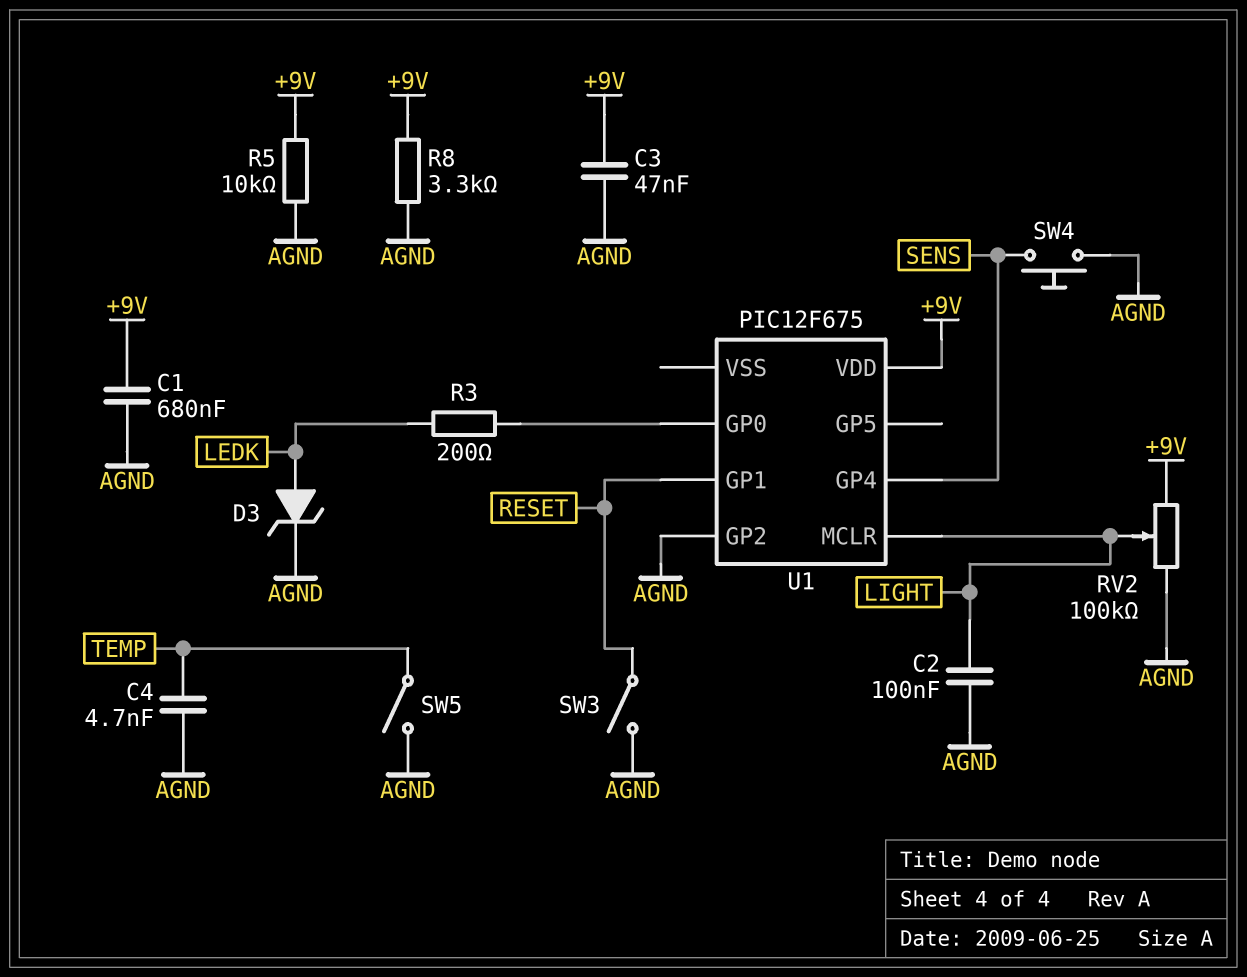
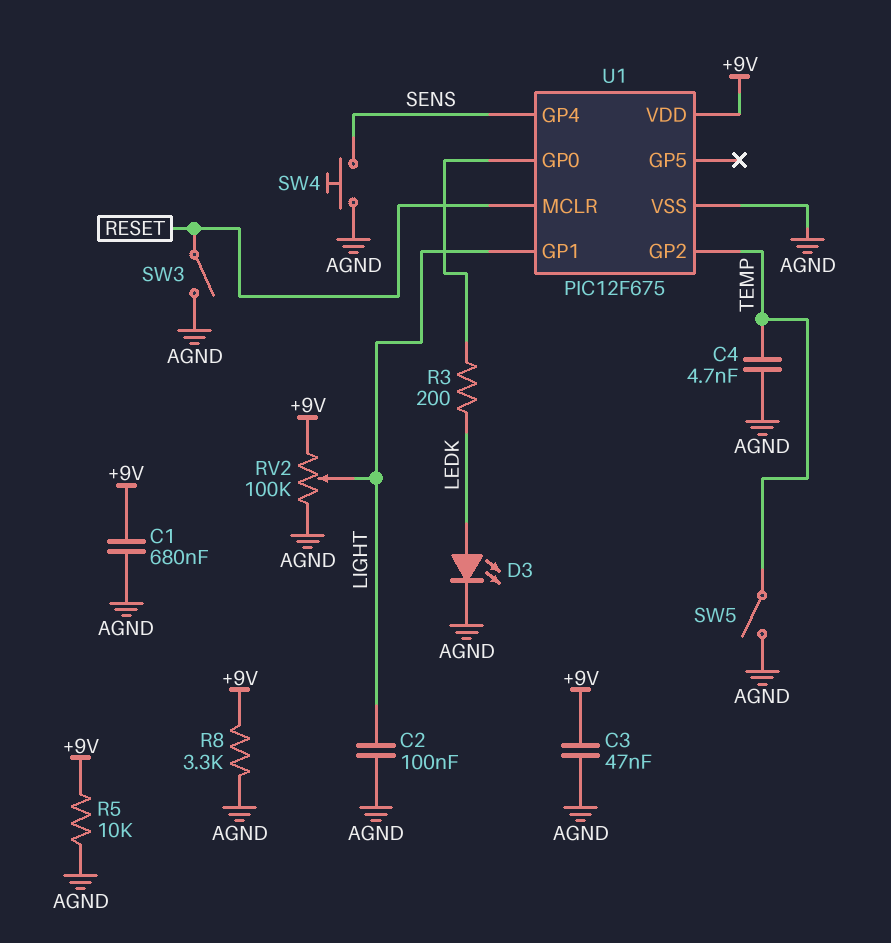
D3: zener (A LEDK, K AGND) -> LED (A LEDK, K AGND)
U1 pin GP1: RESET -> LIGHT
U1 pin GP2: AGND -> TEMP
U1 pin MCLR: LIGHT -> RESET
U1 pin VSS: none -> AGND

